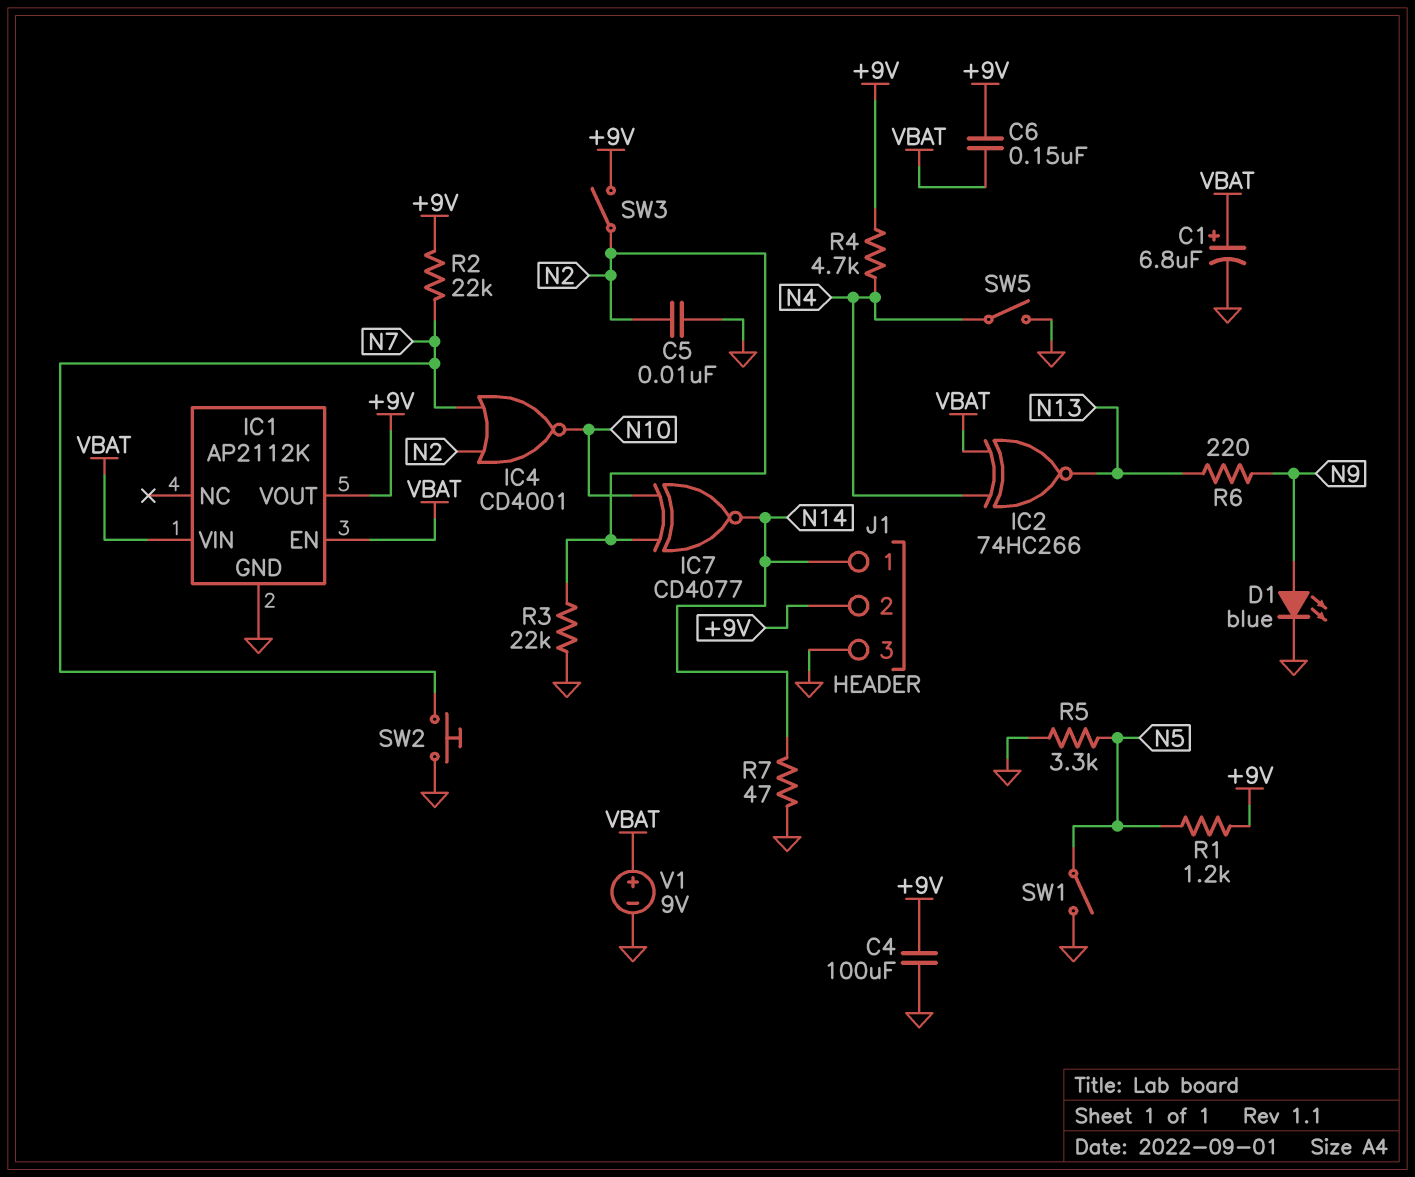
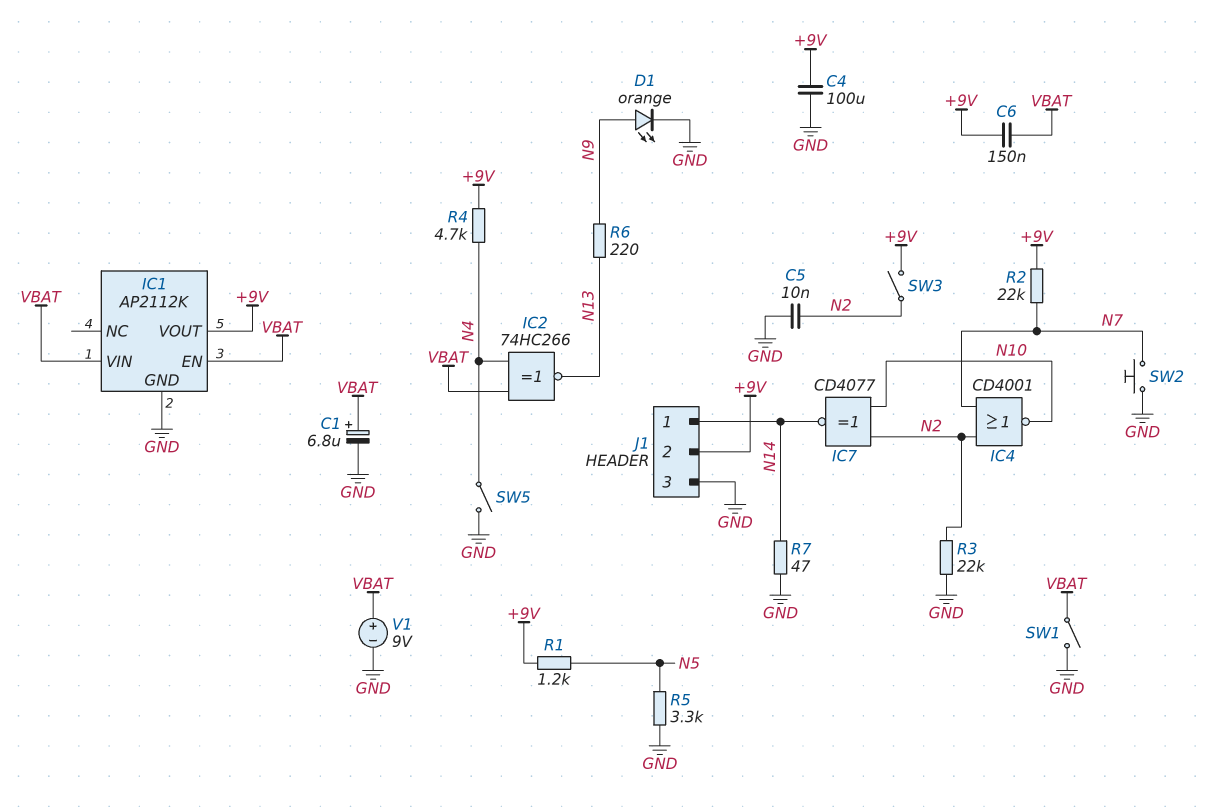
D1: LED blue (A N9, K GND) -> LED orange (A N9, K GND)
SW1: switch (GND, N5) -> switch (GND, VBAT)

